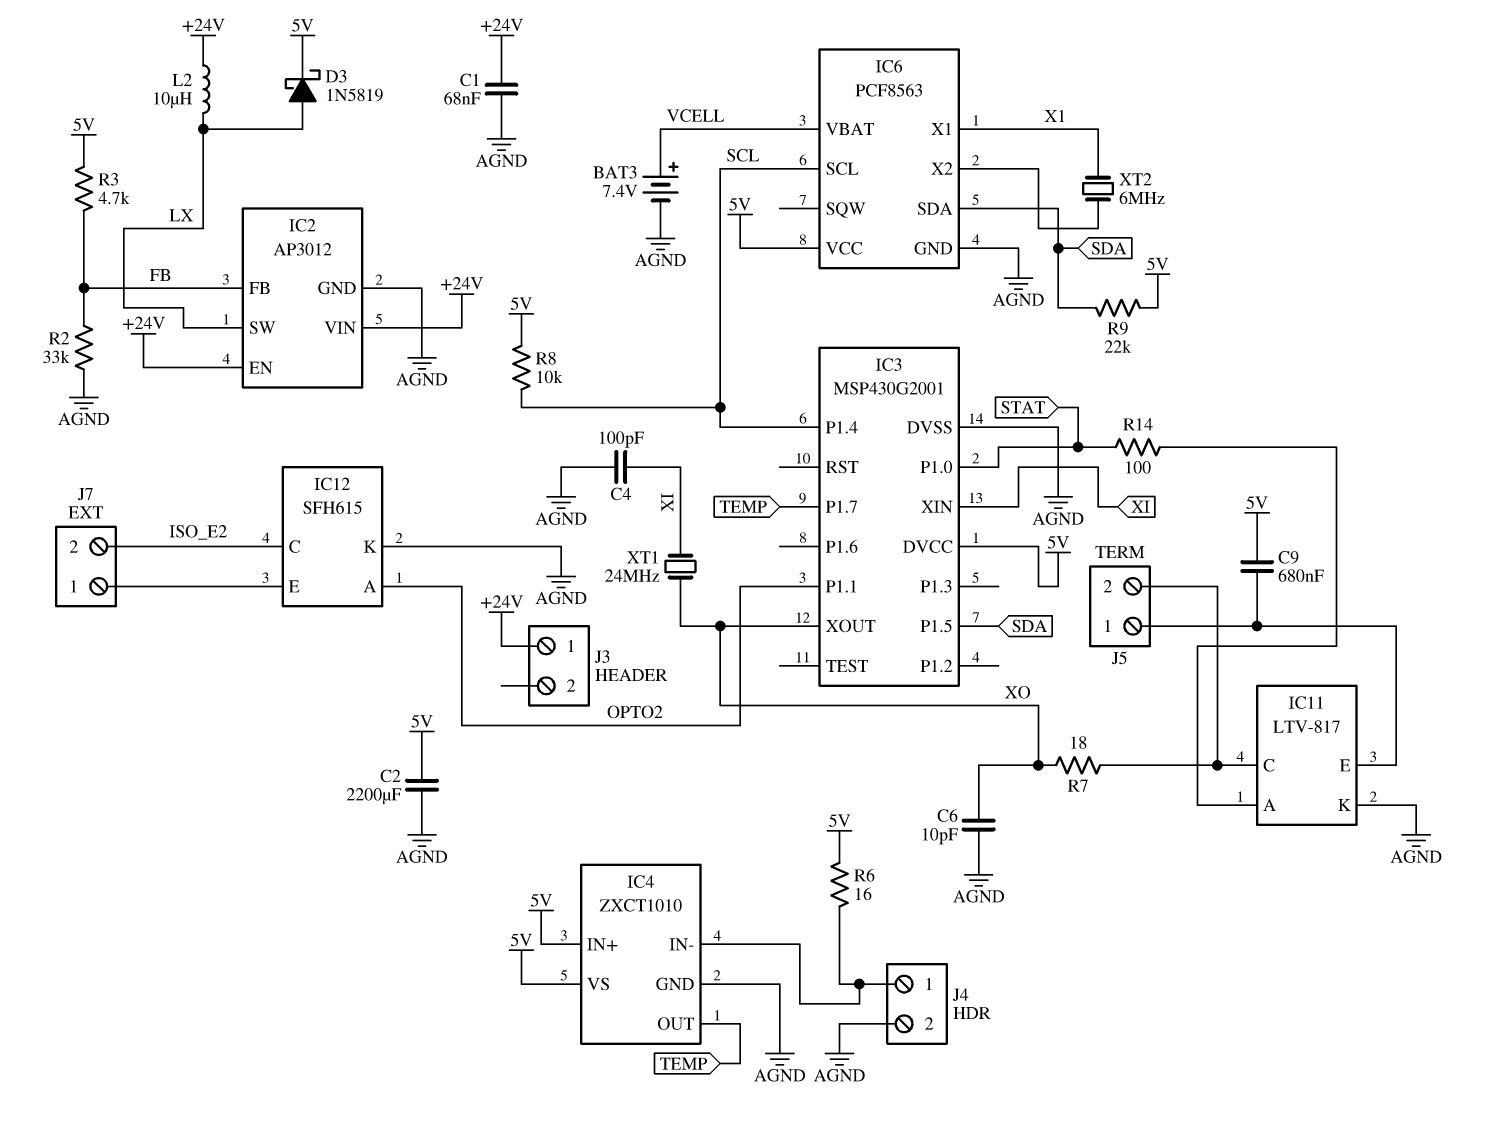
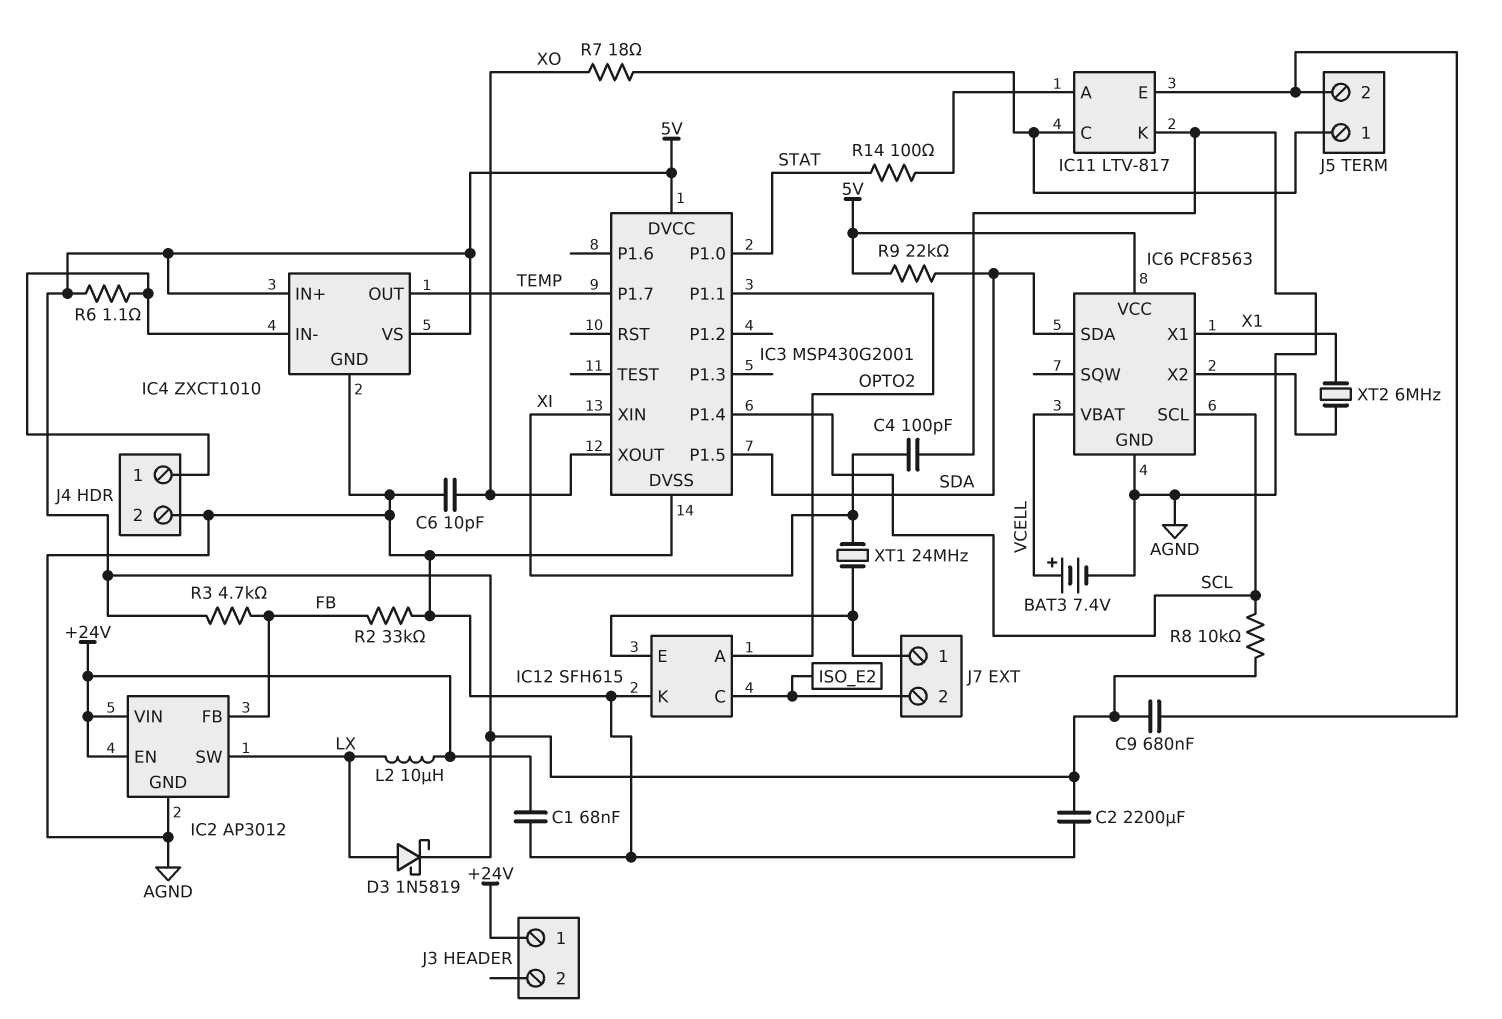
J5 pin 1: IC11/E -> IC11/C
J5 pin 2: IC11/C -> IC11/E
R6: 16 (5V, IC4/IN-) -> 1.1 (5V, IC4/IN-)
XT1: 24MHz (XI, XO) -> 24MHz (IC12/E, XI)

